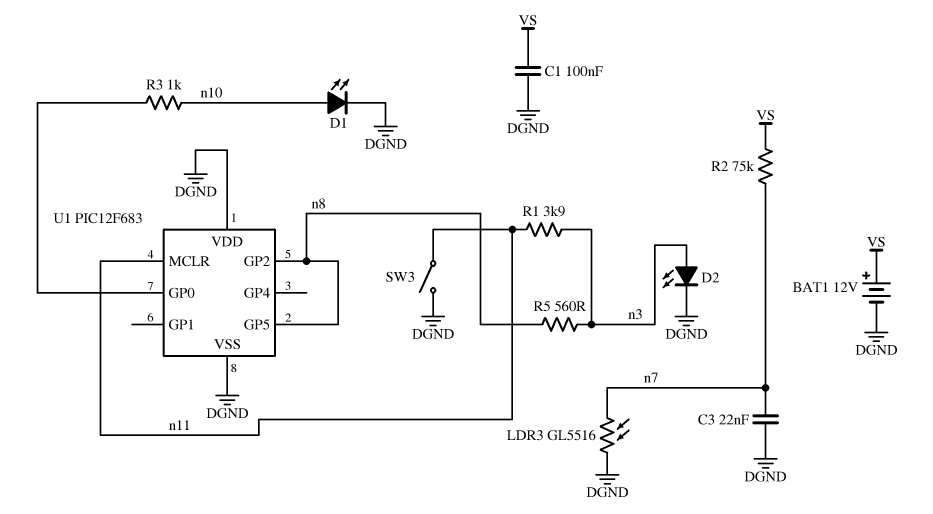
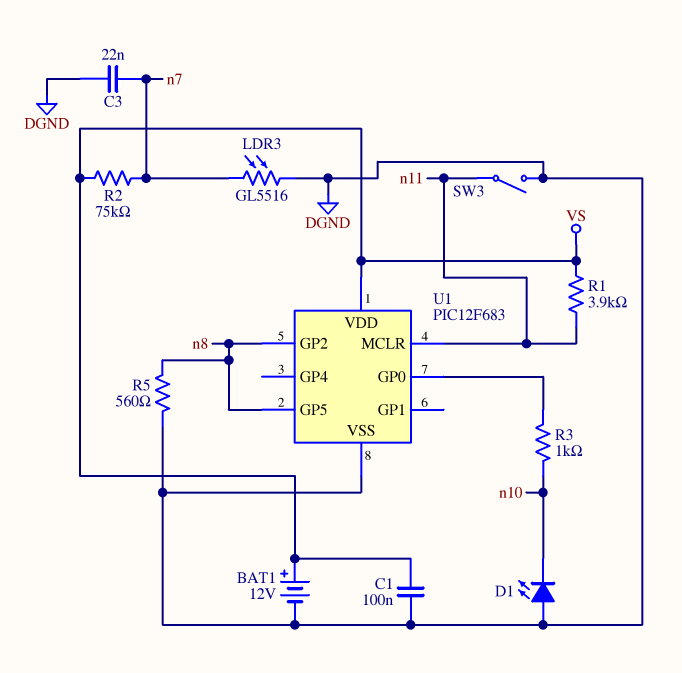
D1: LED (A n10, K DGND) -> LED (A DGND, K n10)
D2: LED (A n3, K DGND) -> none
R1: 3.9k (n3, n11) -> 3.9k (VS, n11)
R5: 560 (n3, n8) -> 560 (DGND, n8)
U1 pin VDD: DGND -> VS

